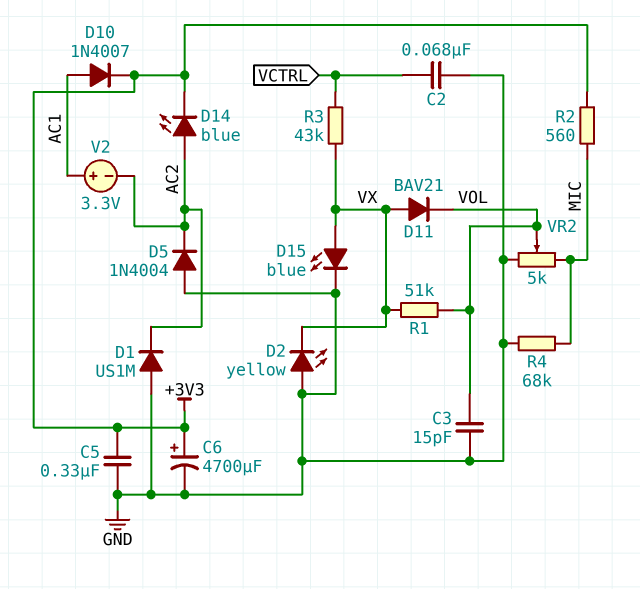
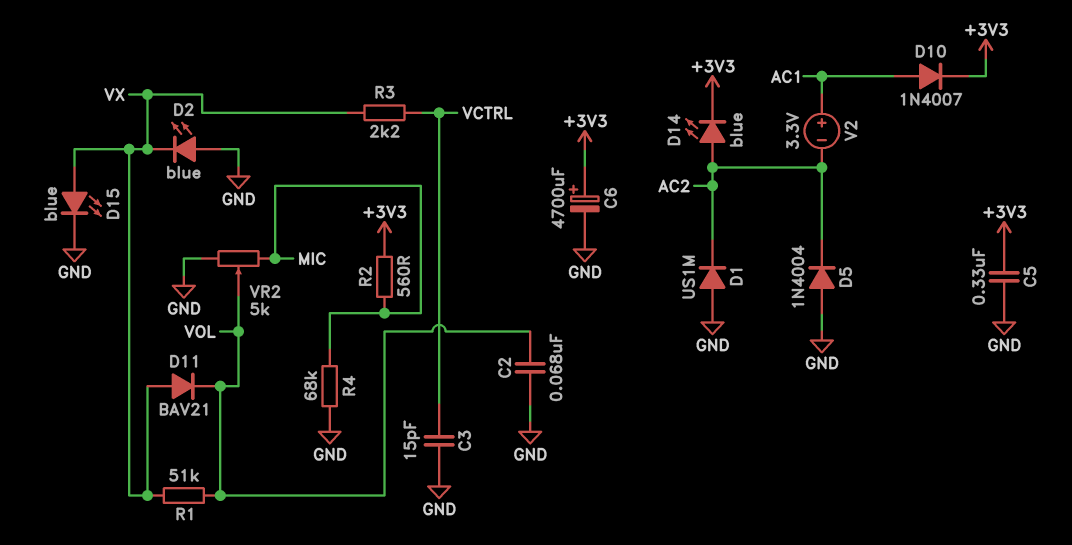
C2: 68nF (GND, VCTRL) -> 68nF (GND, VOL)
C3: 15pF (GND, VOL) -> 15pF (GND, VCTRL)
D2: LED yellow (A GND, K VX) -> LED blue (A GND, K VX)
R3: 43k (VCTRL, VX) -> 2.2k (VCTRL, VX)

